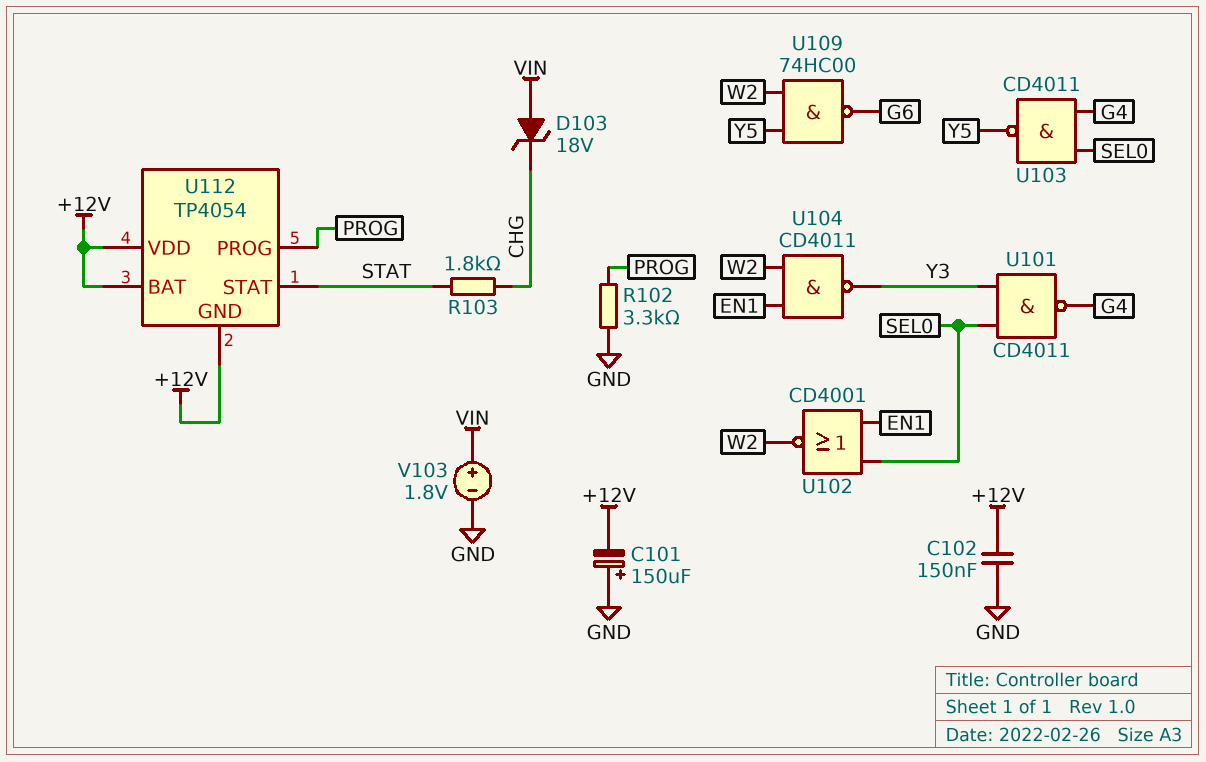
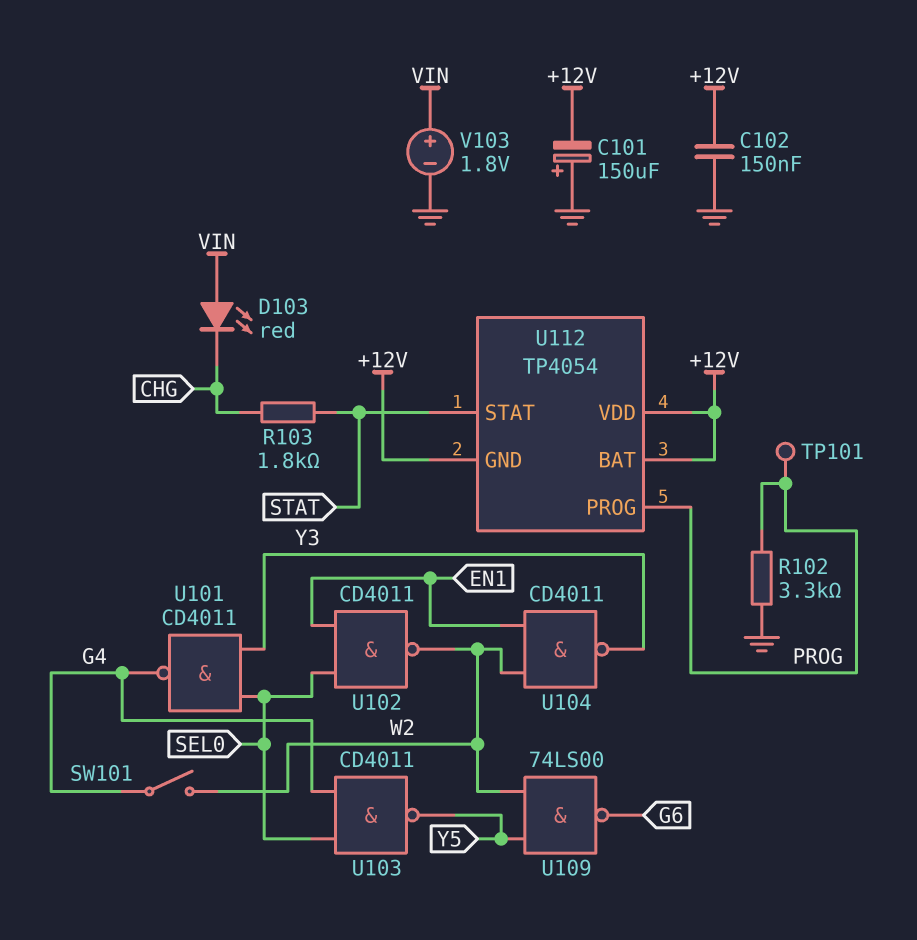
D103: zener 18V (A VIN, K CHG) -> LED red (A VIN, K CHG)
SW101: none -> switch (G4, W2)
TP101: none -> test point (PROG)
U102: NOR CD4001 (in EN1, in SEL0, out W2) -> NAND CD4011 (in EN1, in SEL0, out W2)
U109: NAND 74HC00 (in W2, in Y5, out G6) -> NAND 74LS00 (in W2, in Y5, out G6)

